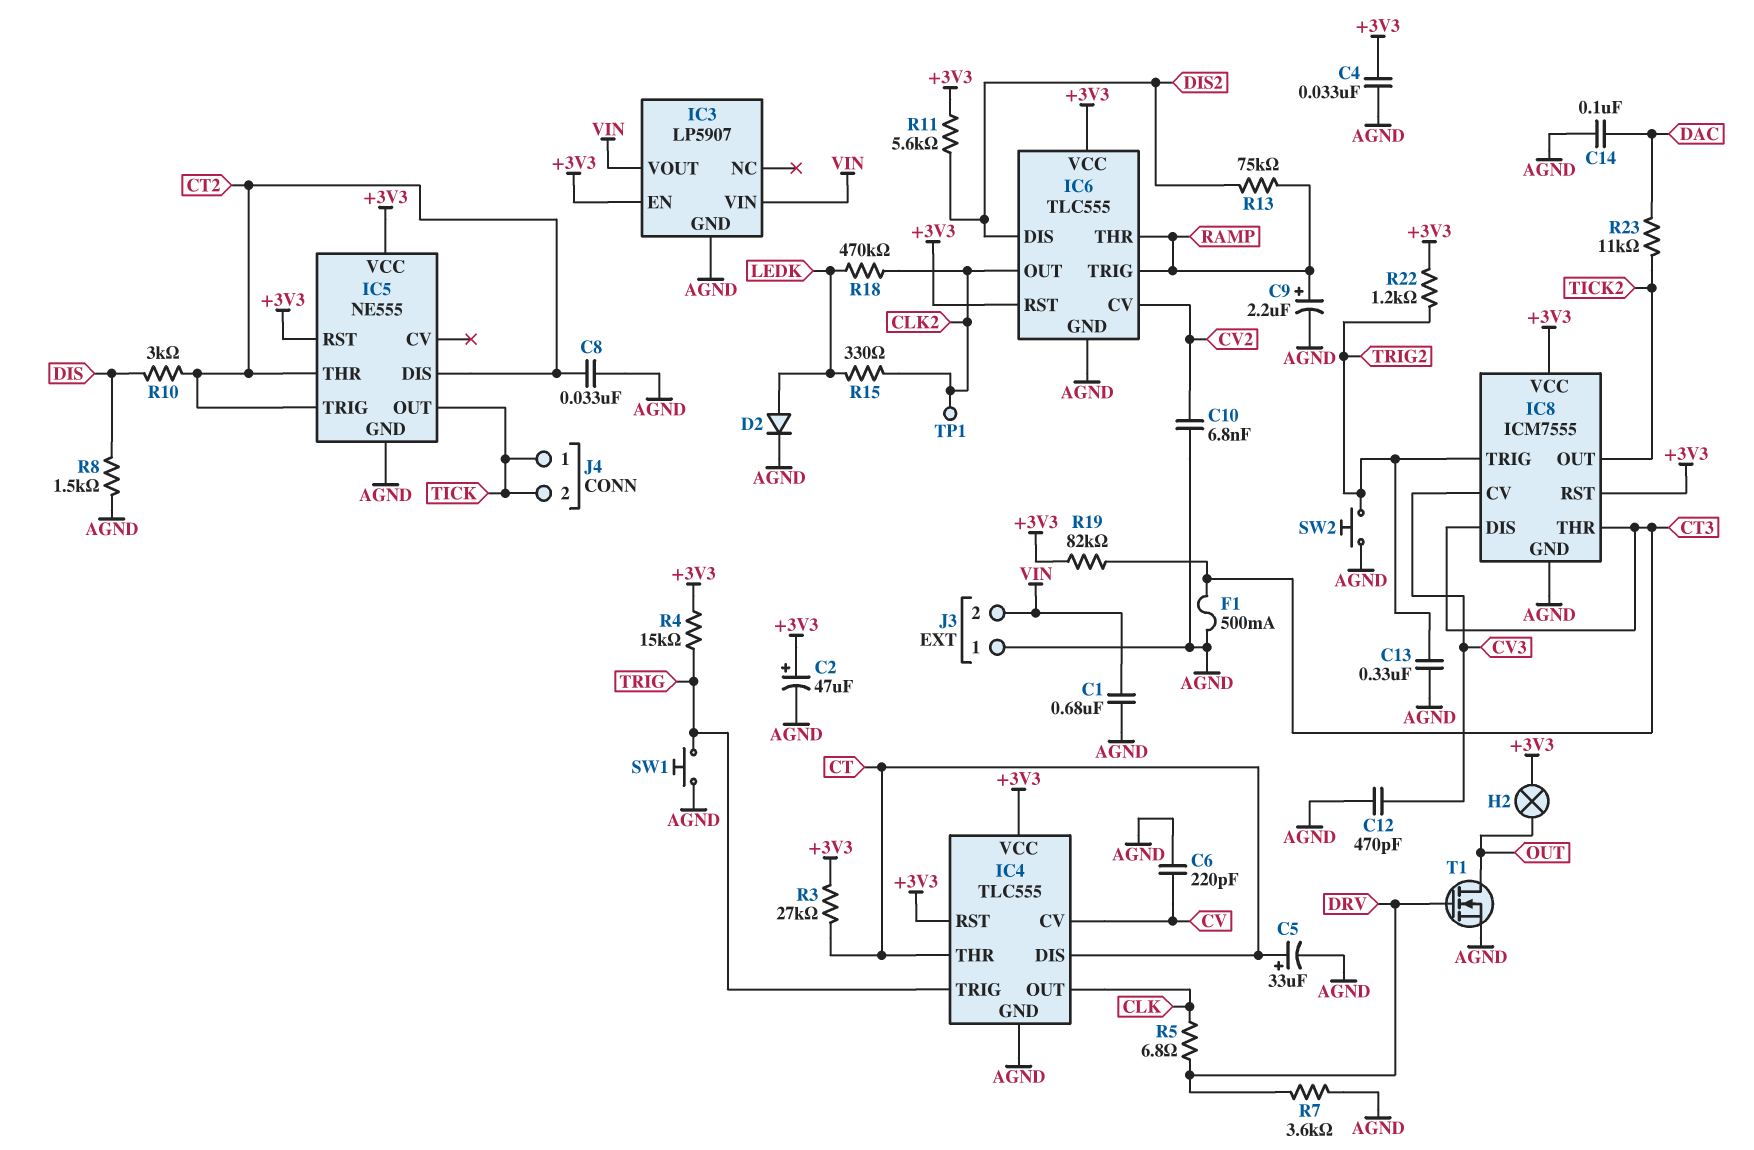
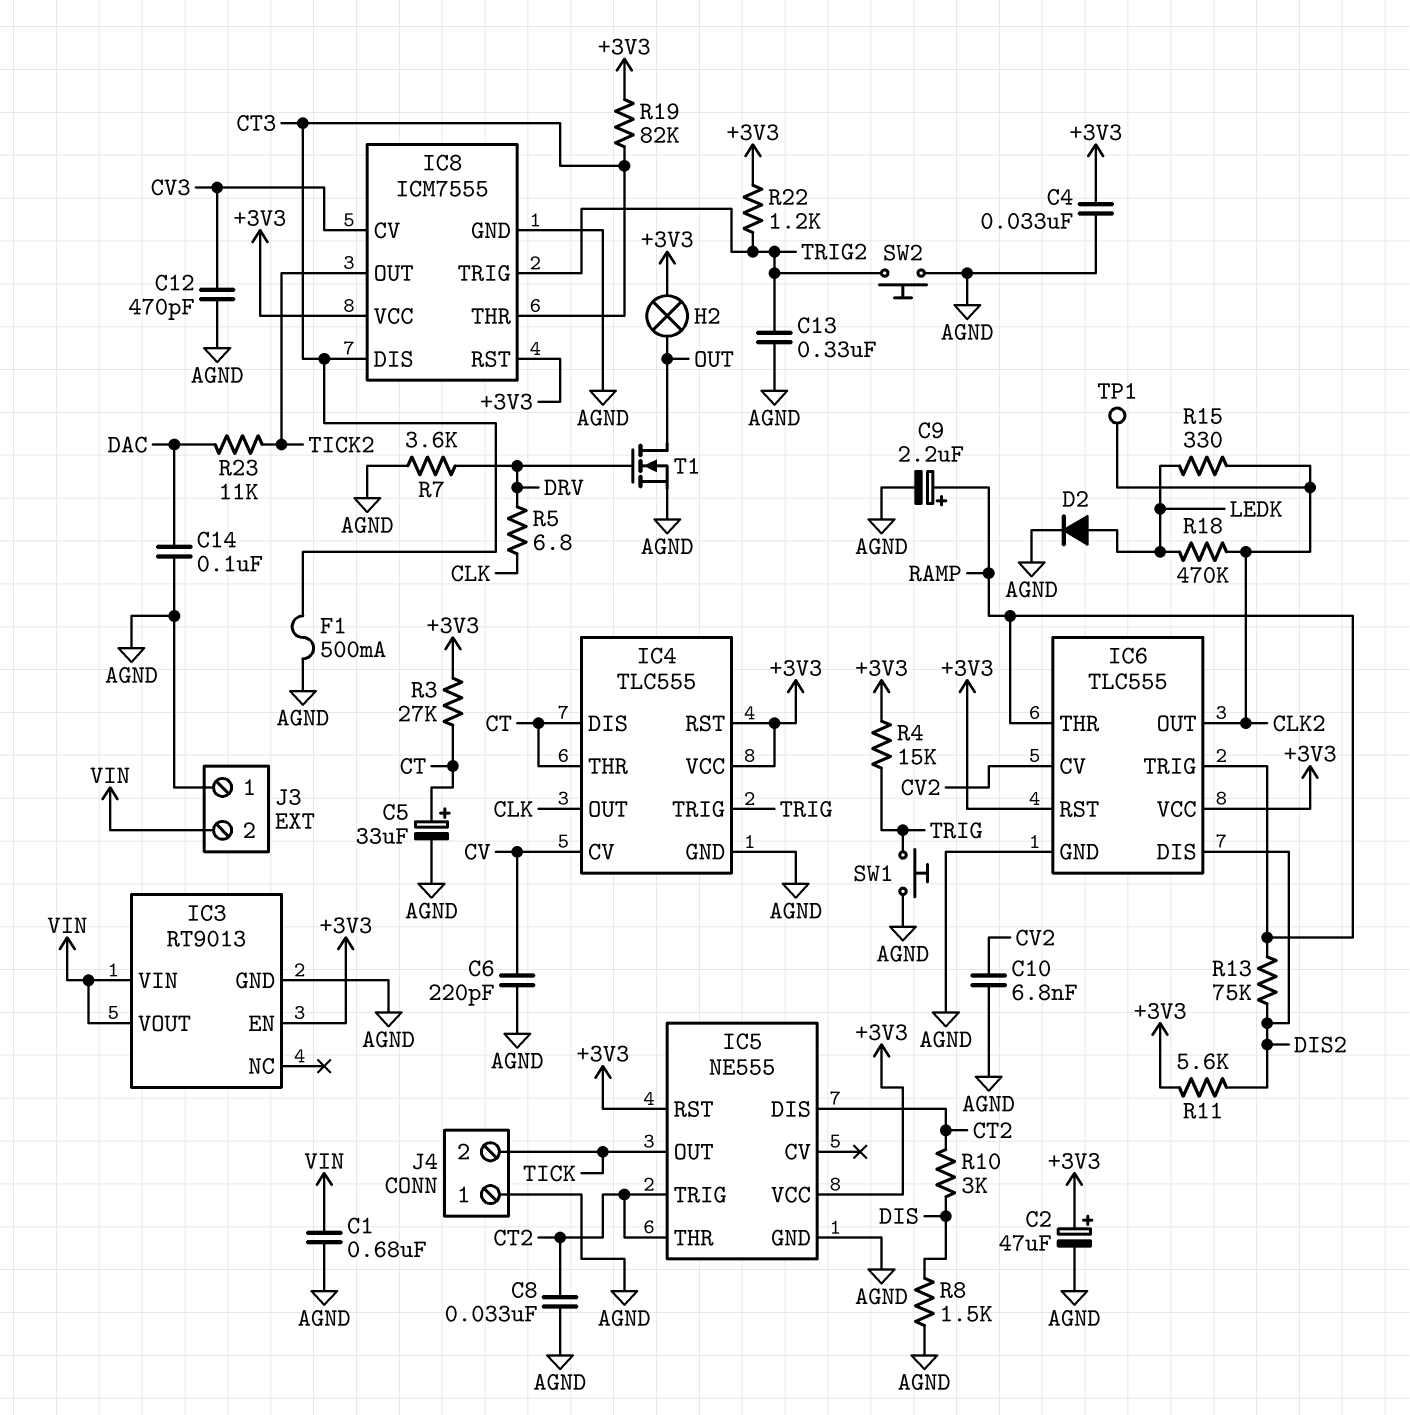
IC3: LP5907 -> RT9013
J4 pin 1: TICK -> AGND

